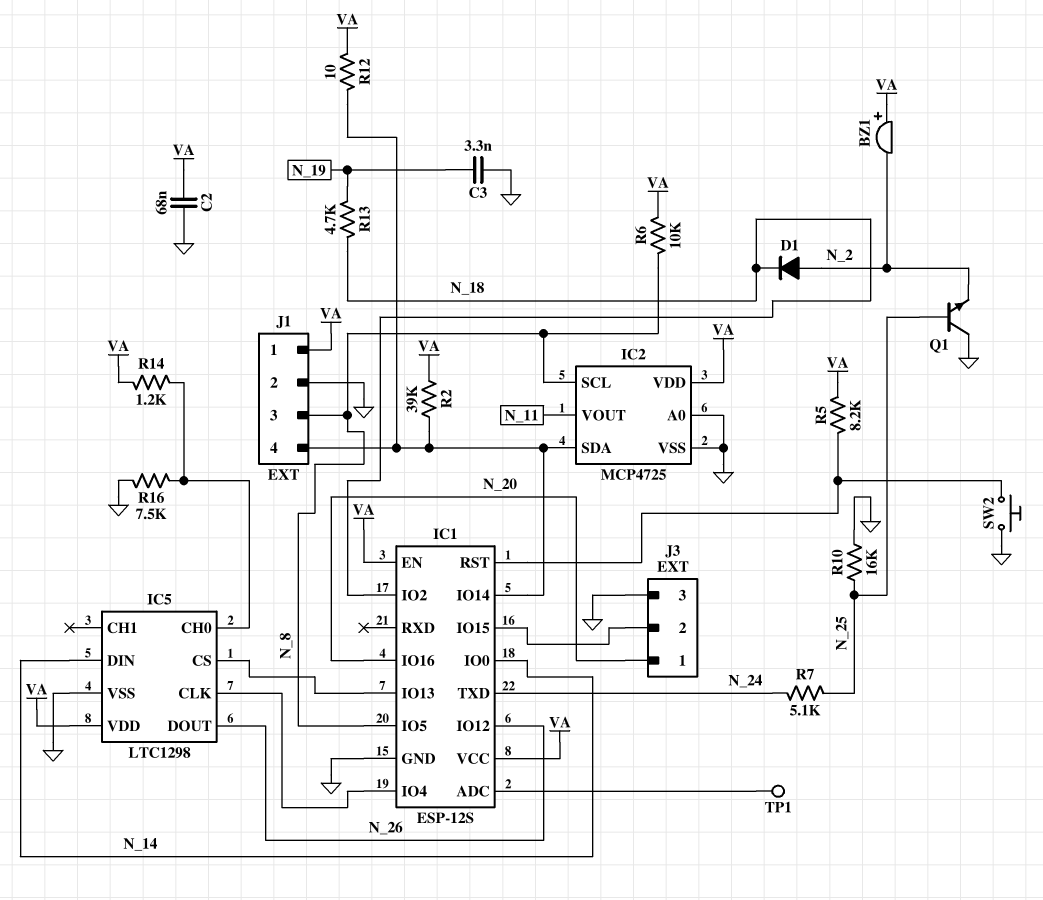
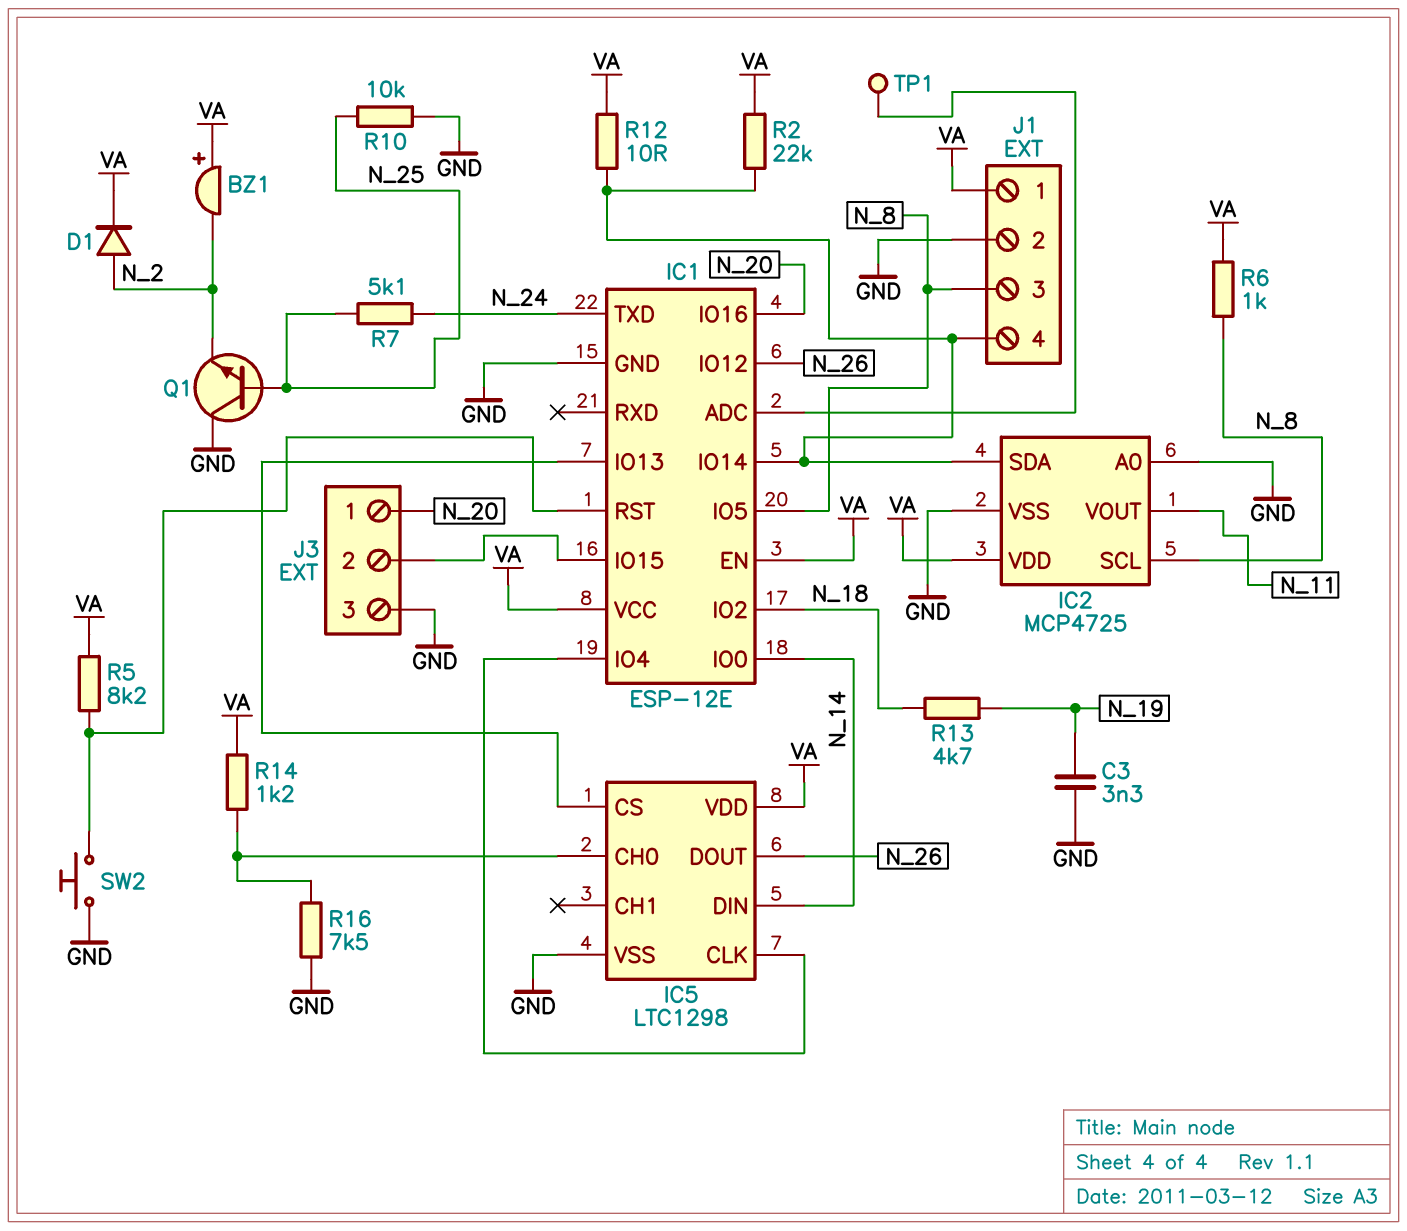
C2: 68nF (GND, VA) -> none
D1: diode (A N_2, K N_18) -> diode (A N_2, K VA)
IC1: ESP-12S -> ESP-12E
R2: 39k (IC1/IO14, VA) -> 22k (IC1/IO14, VA)
R6: 10k (N_8, VA) -> 1k (N_8, VA)
R10: 16k (GND, N_25) -> 10k (GND, N_25)

